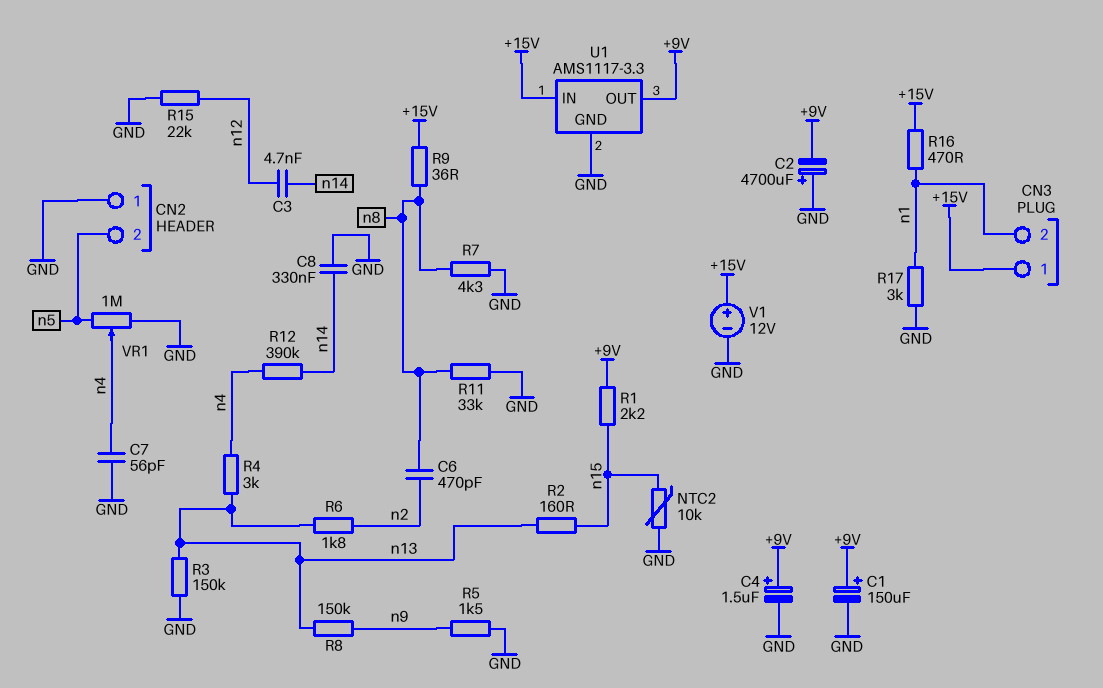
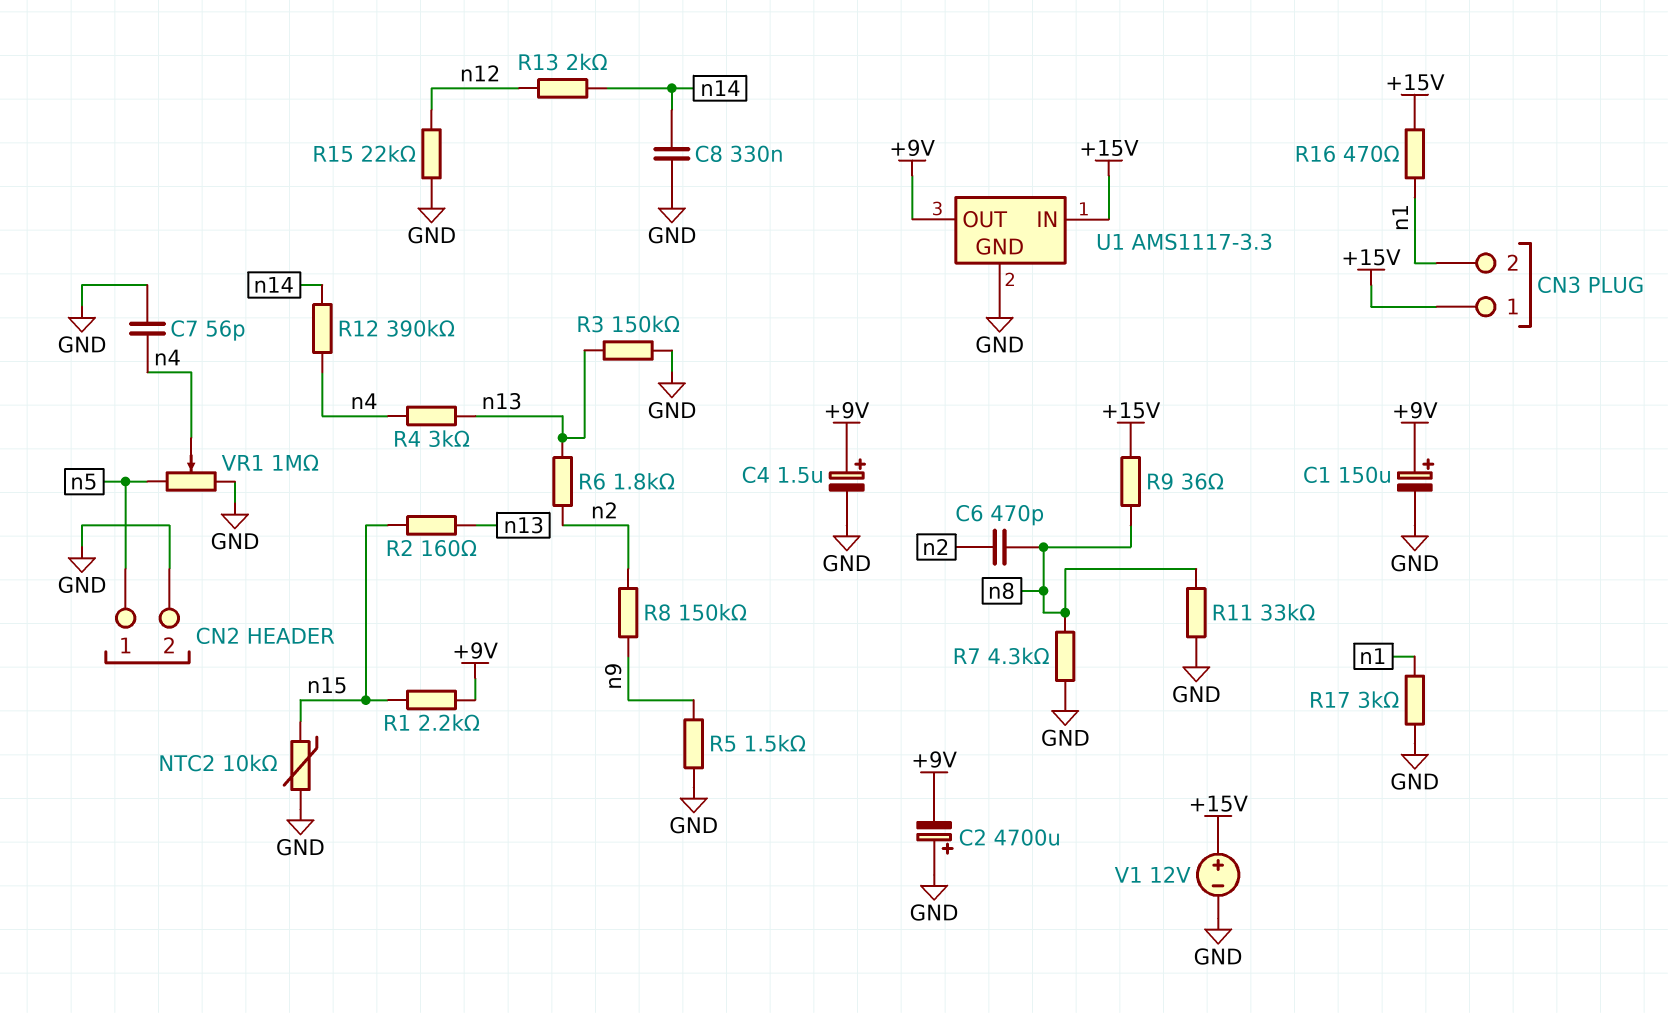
C3: 4.7nF (n12, n14) -> none
CN2 pin 1: GND -> n5
CN2 pin 2: n5 -> GND
R8: 150k (n9, n13) -> 150k (n2, n9)
R13: none -> 2k (n12, n14)

